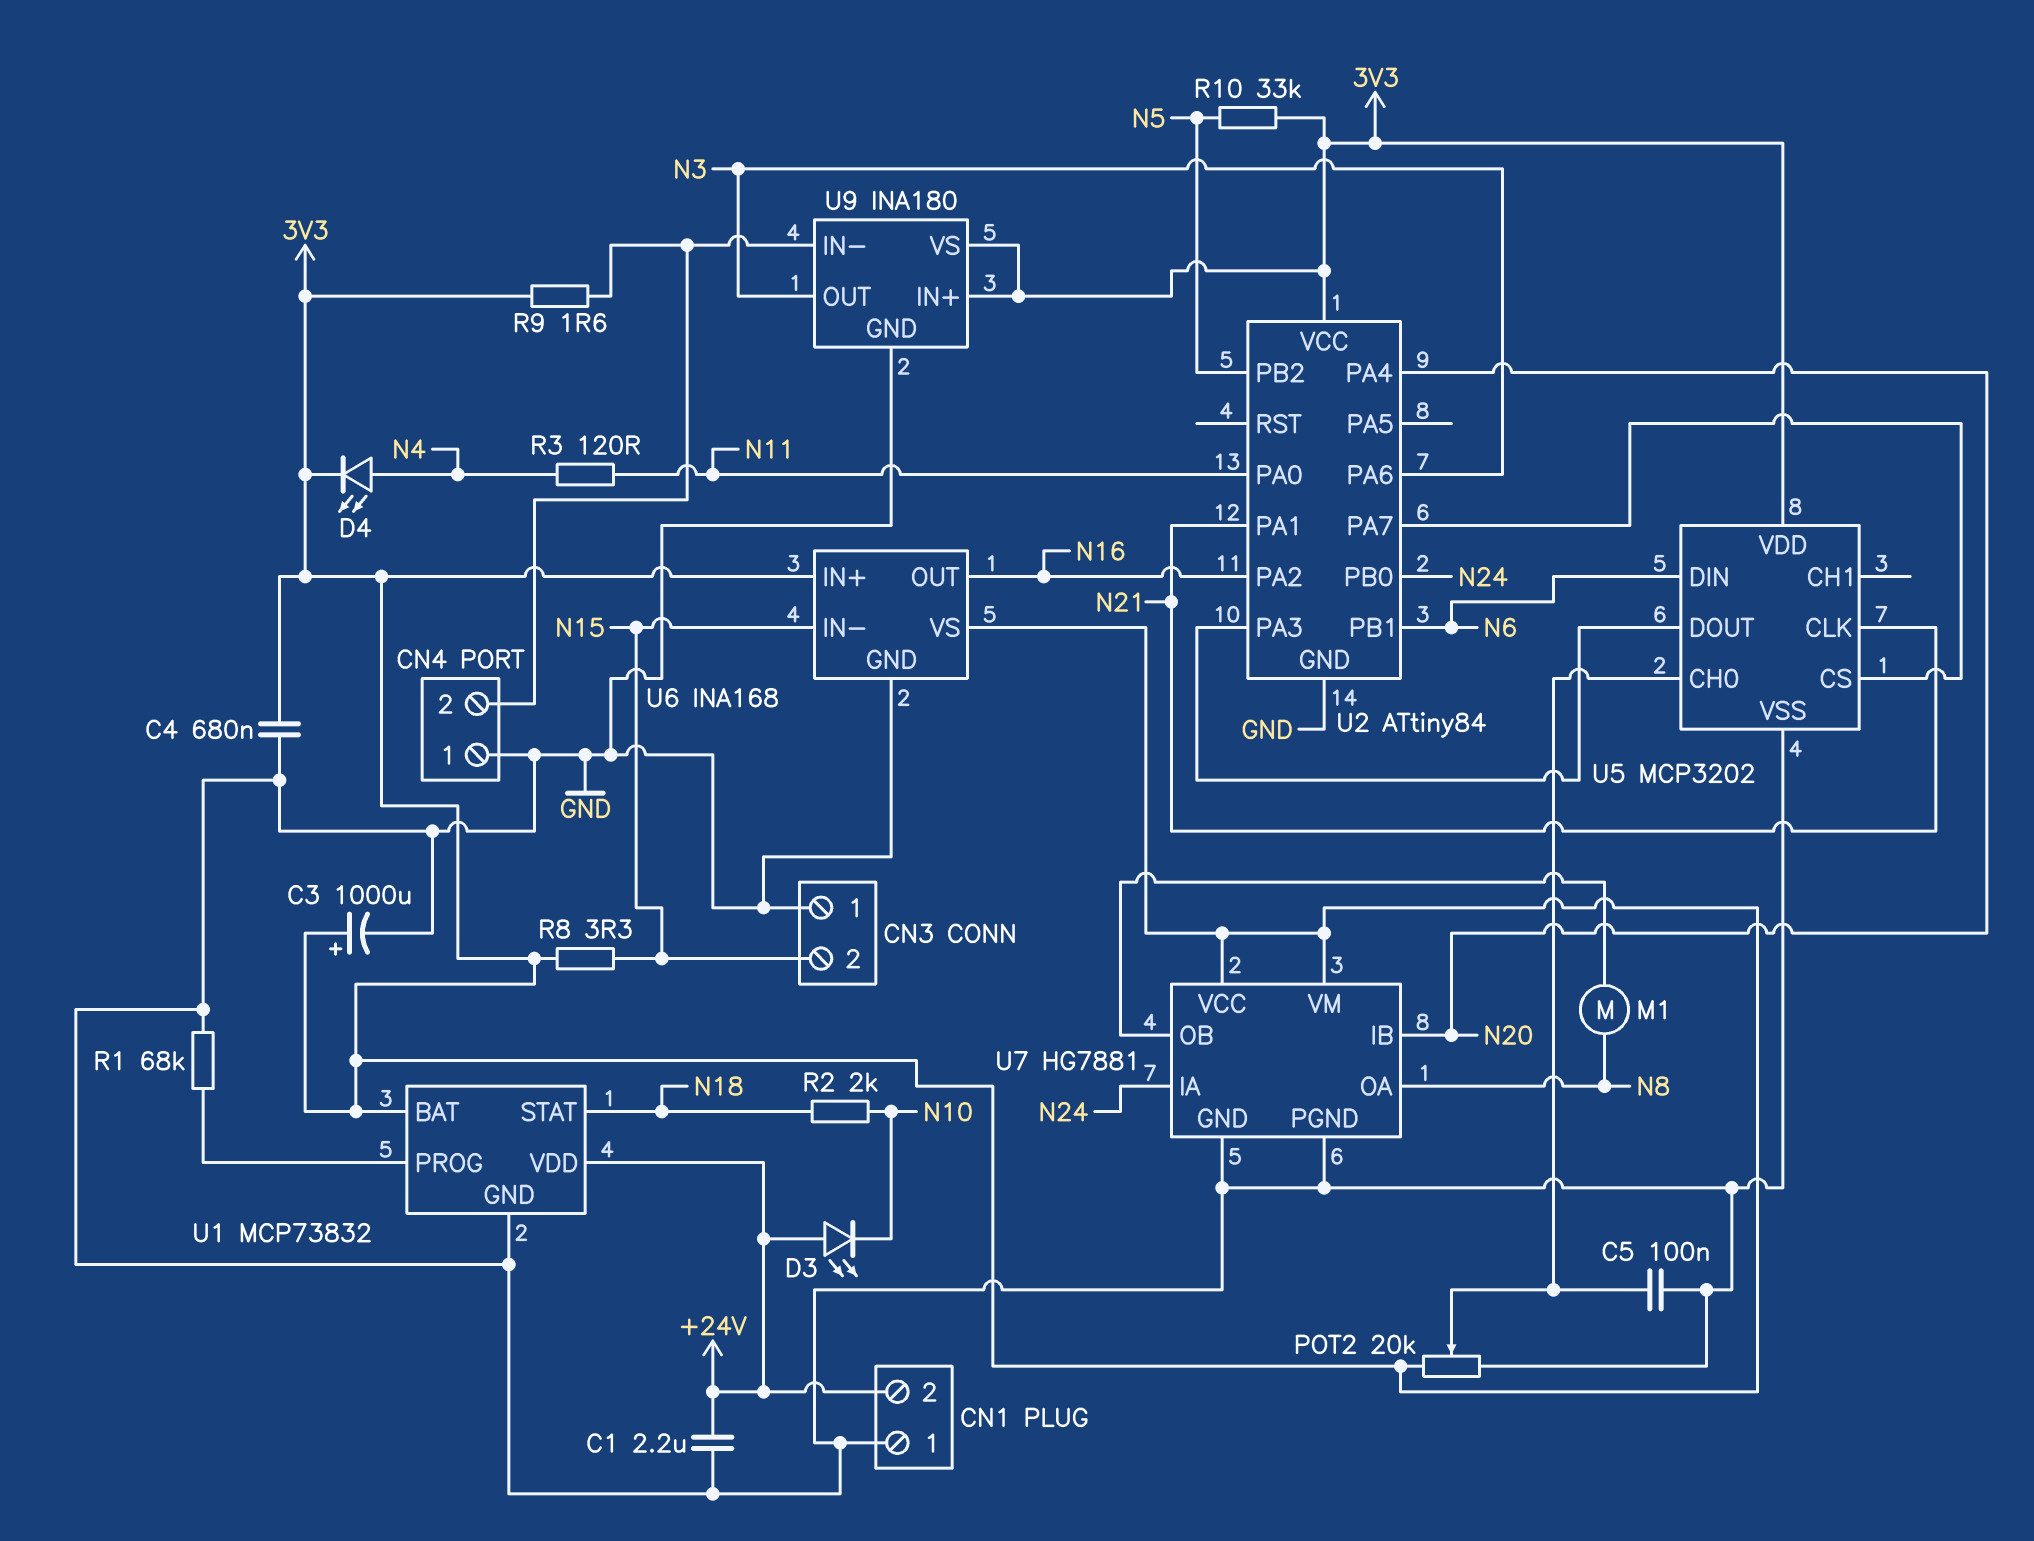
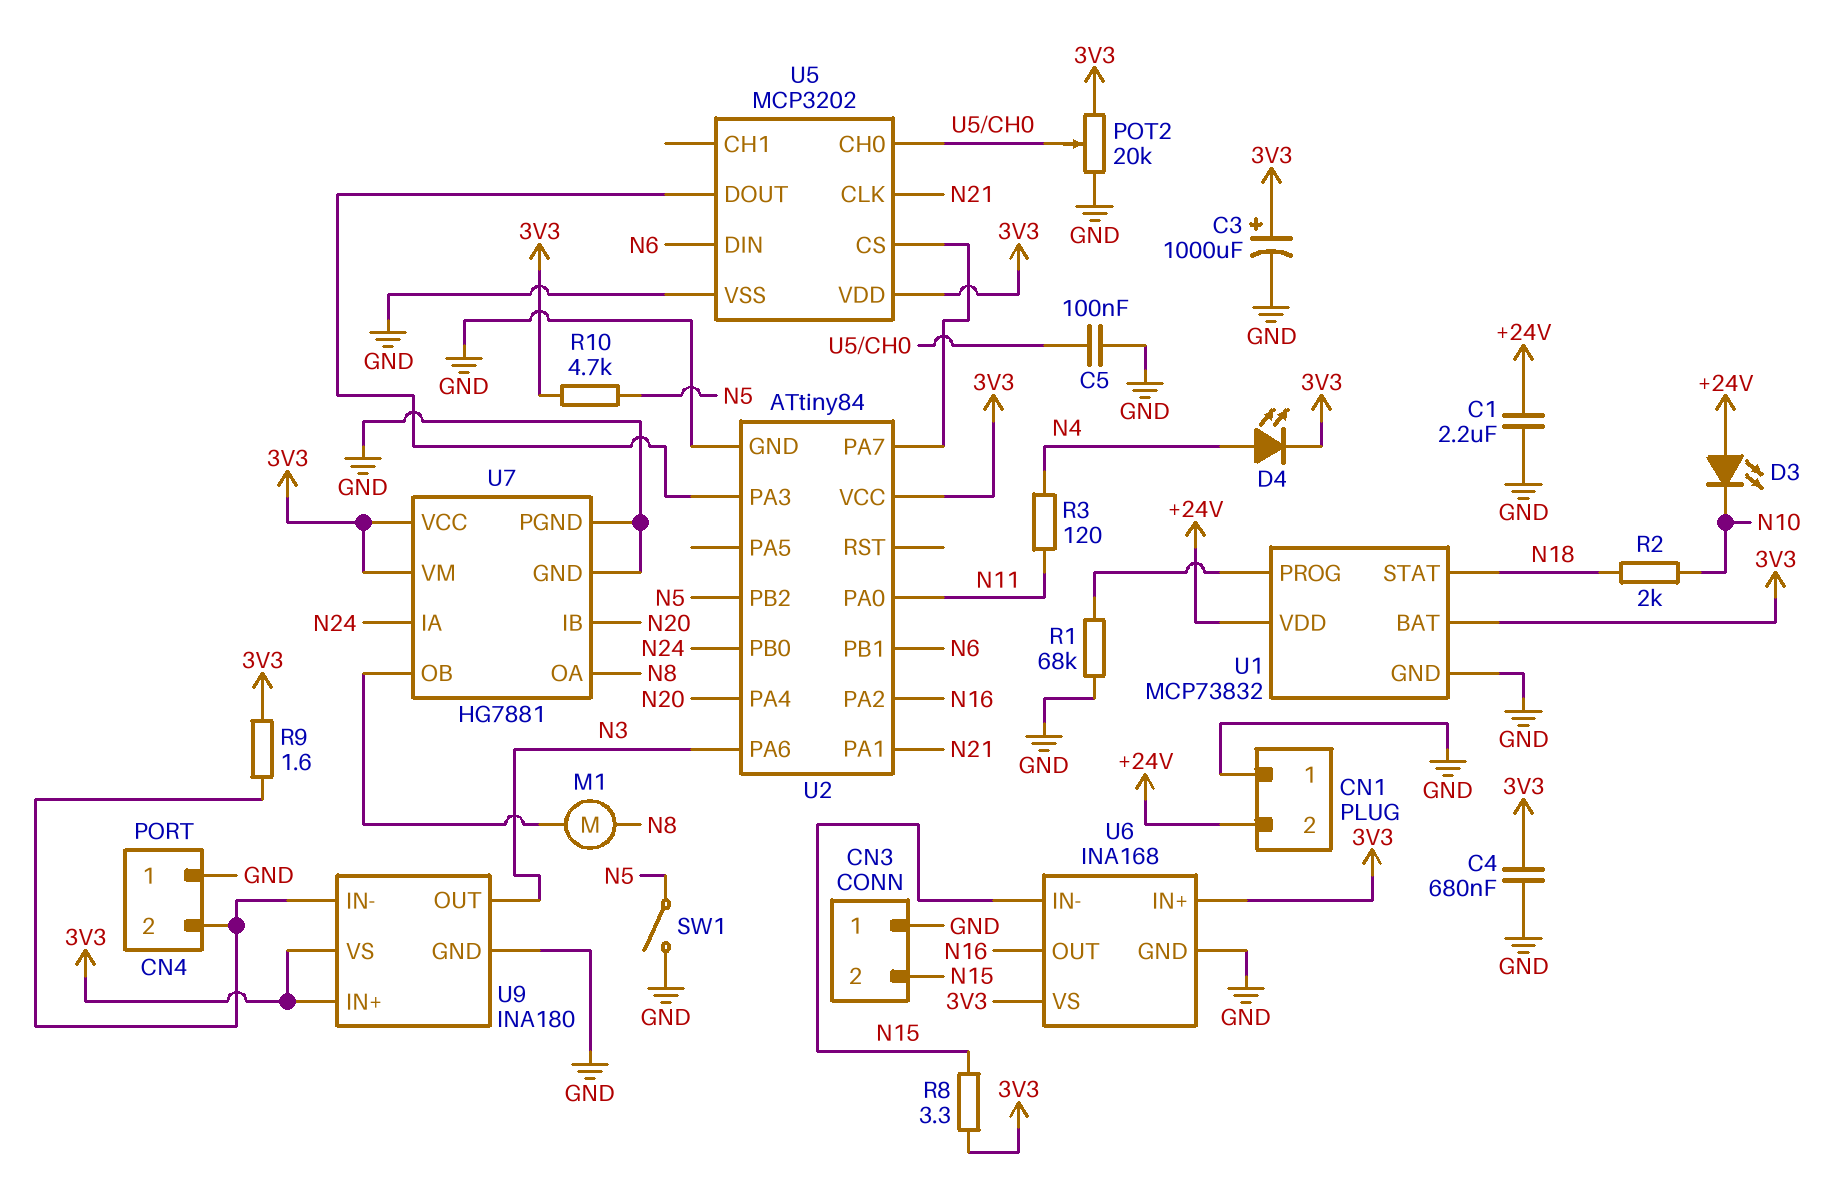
R10: 33k (3V3, N5) -> 4.7k (3V3, N5)
SW1: none -> switch (GND, N5)

